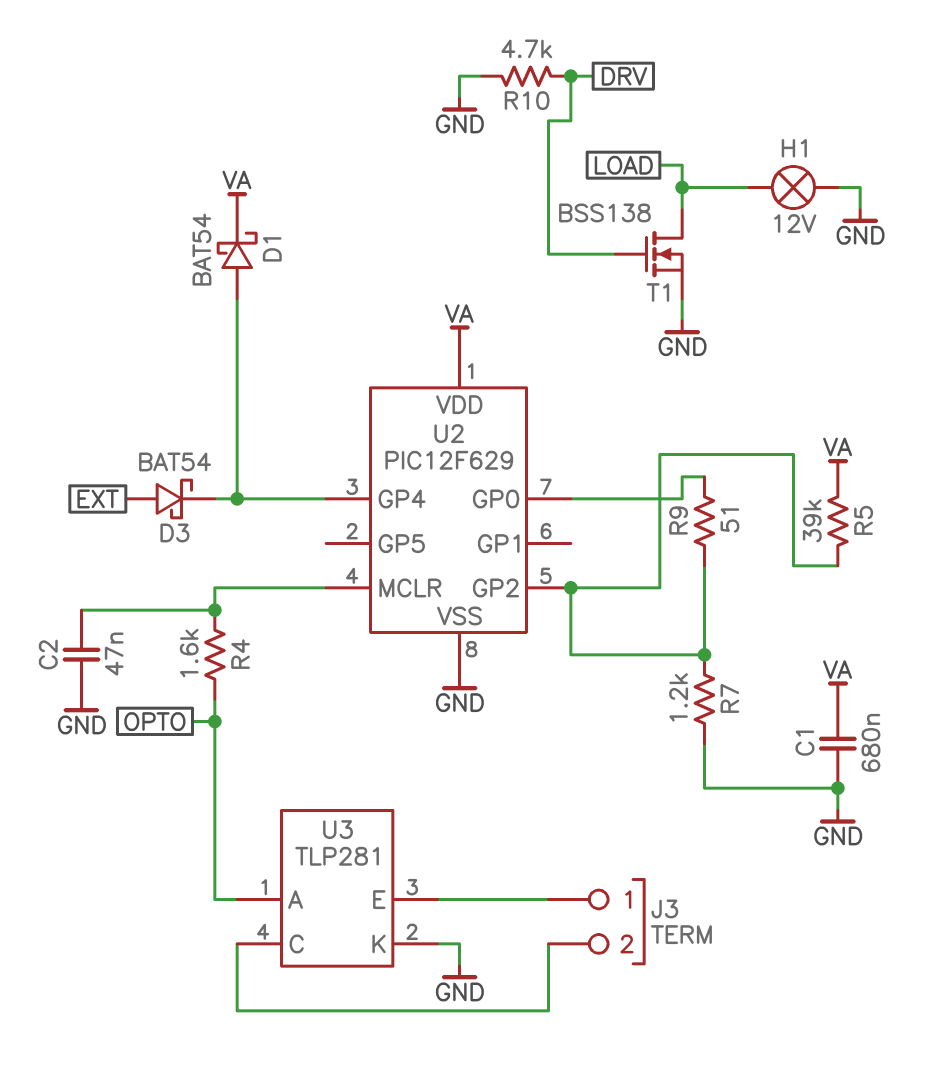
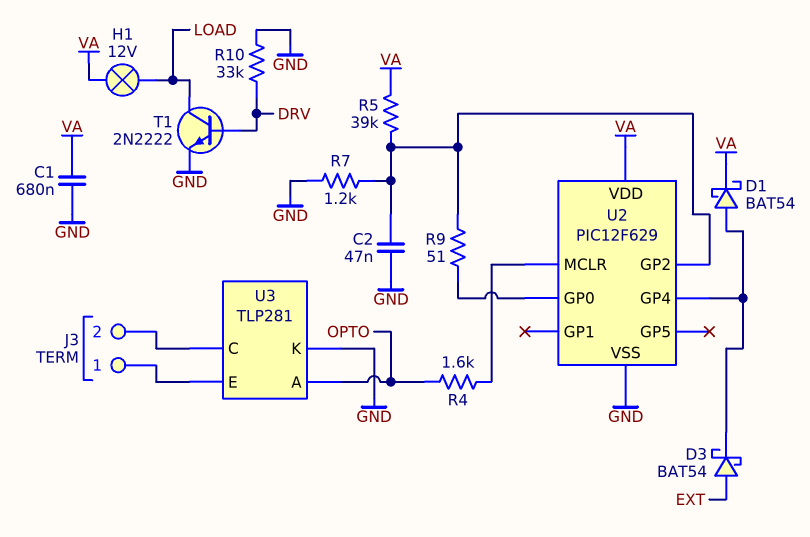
C2: 47nF (GND, U2/MCLR) -> 47nF (GND, U2/GP2)
H1: lamp 12V (GND, LOAD) -> lamp 12V (LOAD, VA)
R10: 4.7k (DRV, GND) -> 33k (DRV, GND)
T1: NMOS BSS138 (G DRV, D LOAD, S GND) -> NPN 2N2222 (B DRV, C LOAD, E GND)

